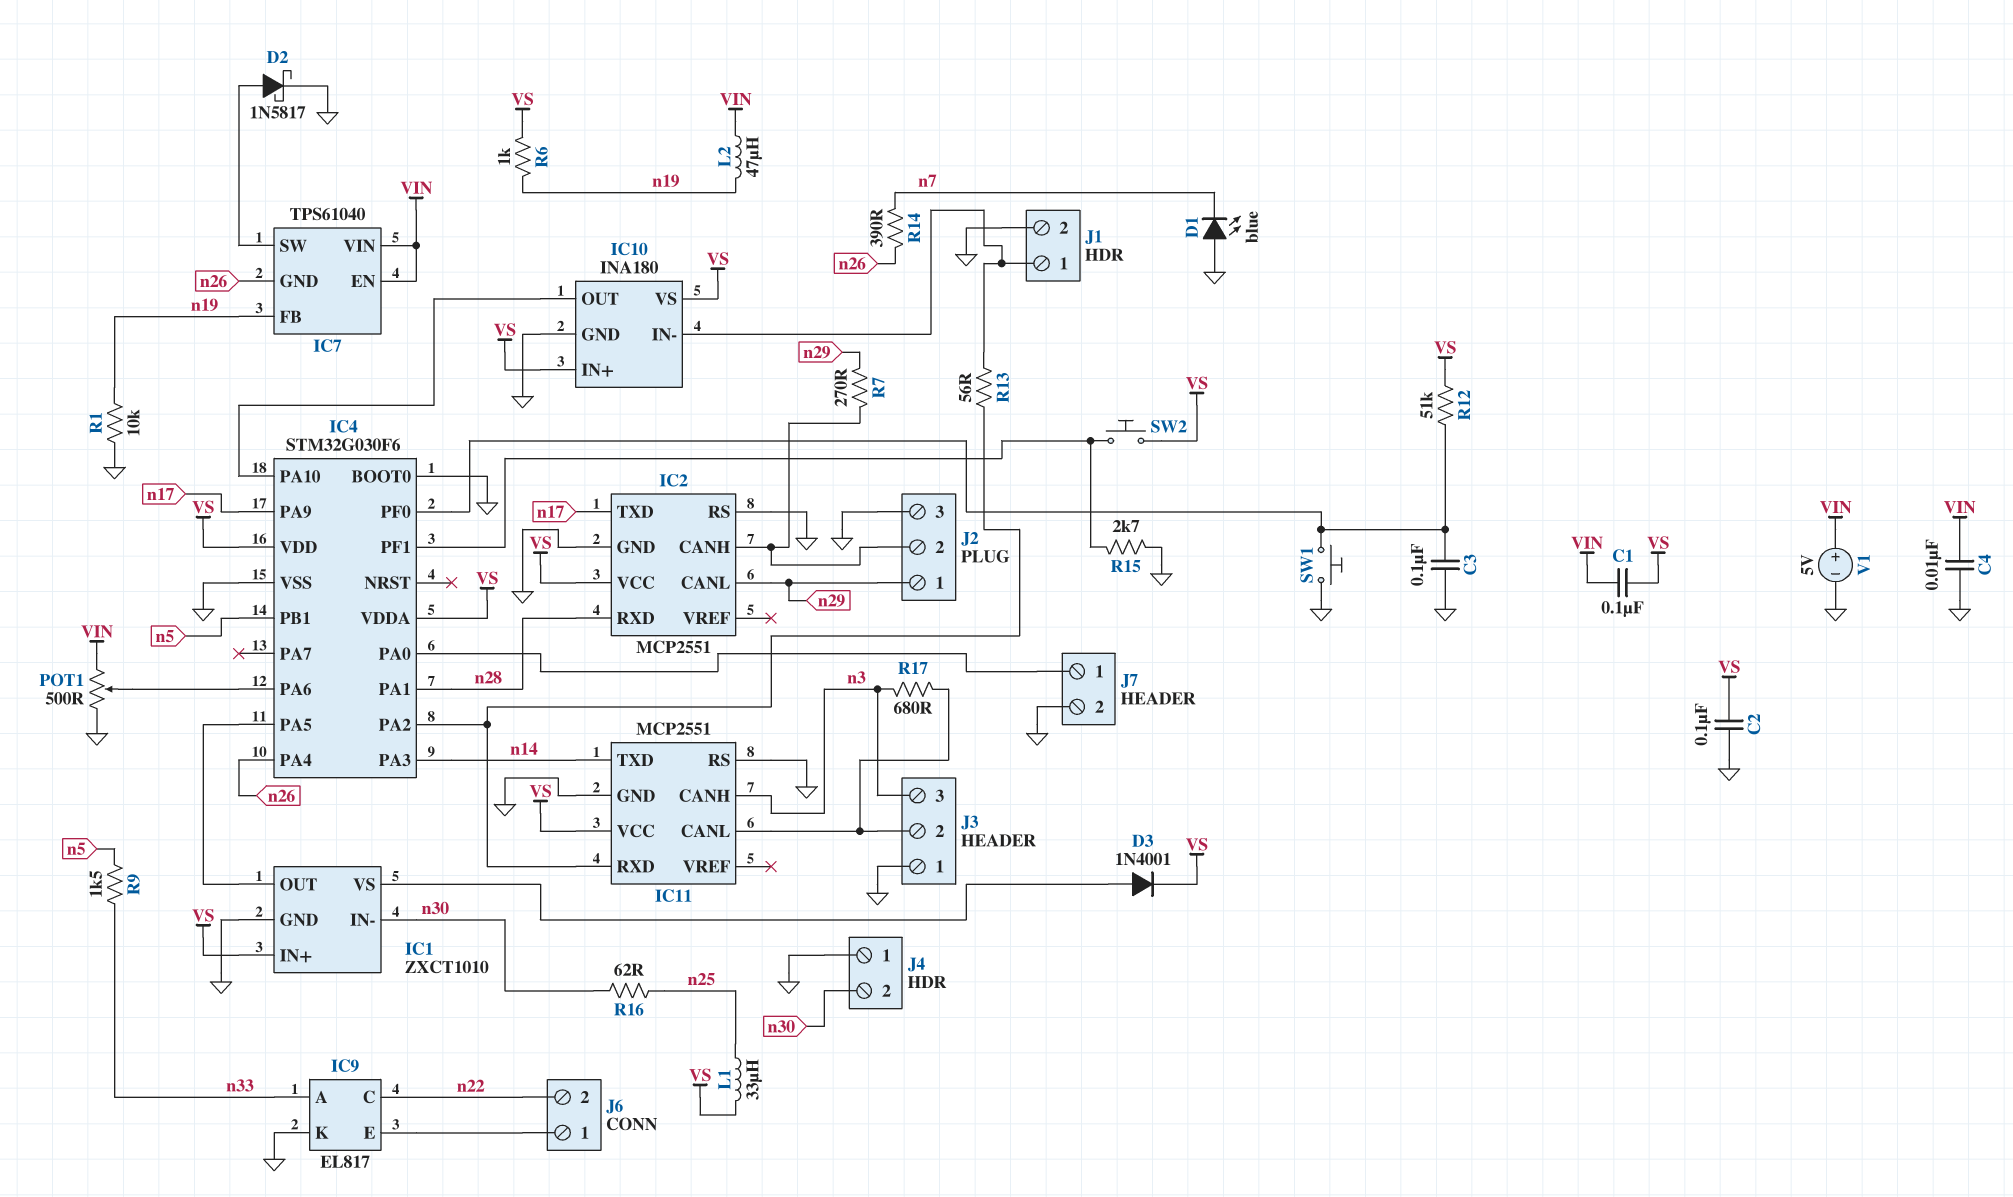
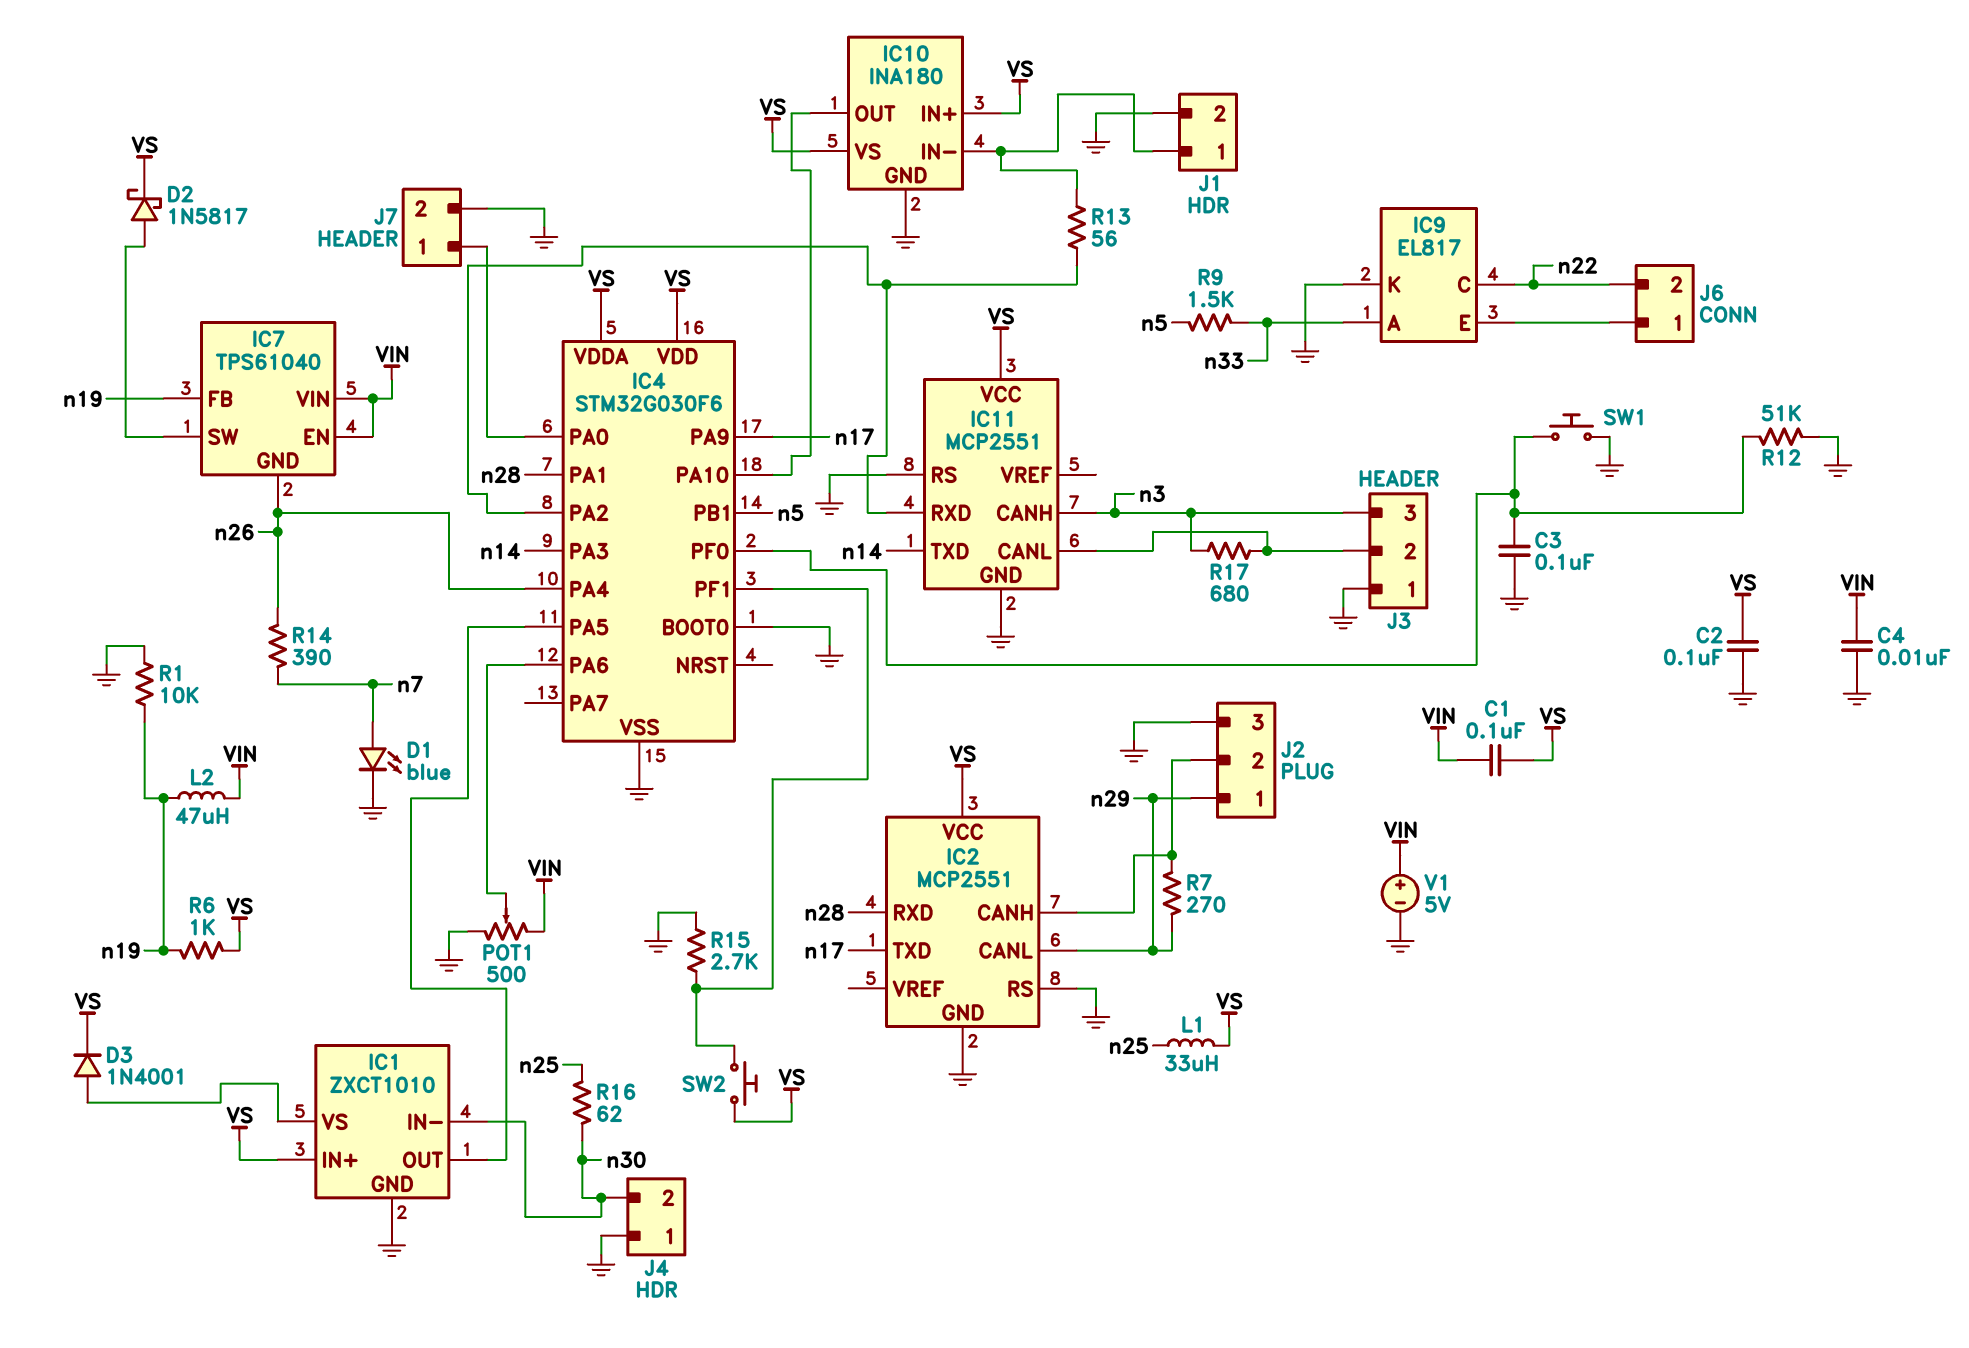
D1: LED blue (A GND, K n7) -> LED blue (A n7, K GND)
D2: schottky 1N5817 (A IC7/SW, K GND) -> schottky 1N5817 (A IC7/SW, K VS)
R12: 51k (IC4/PF0, VS) -> 51k (GND, IC4/PF0)

